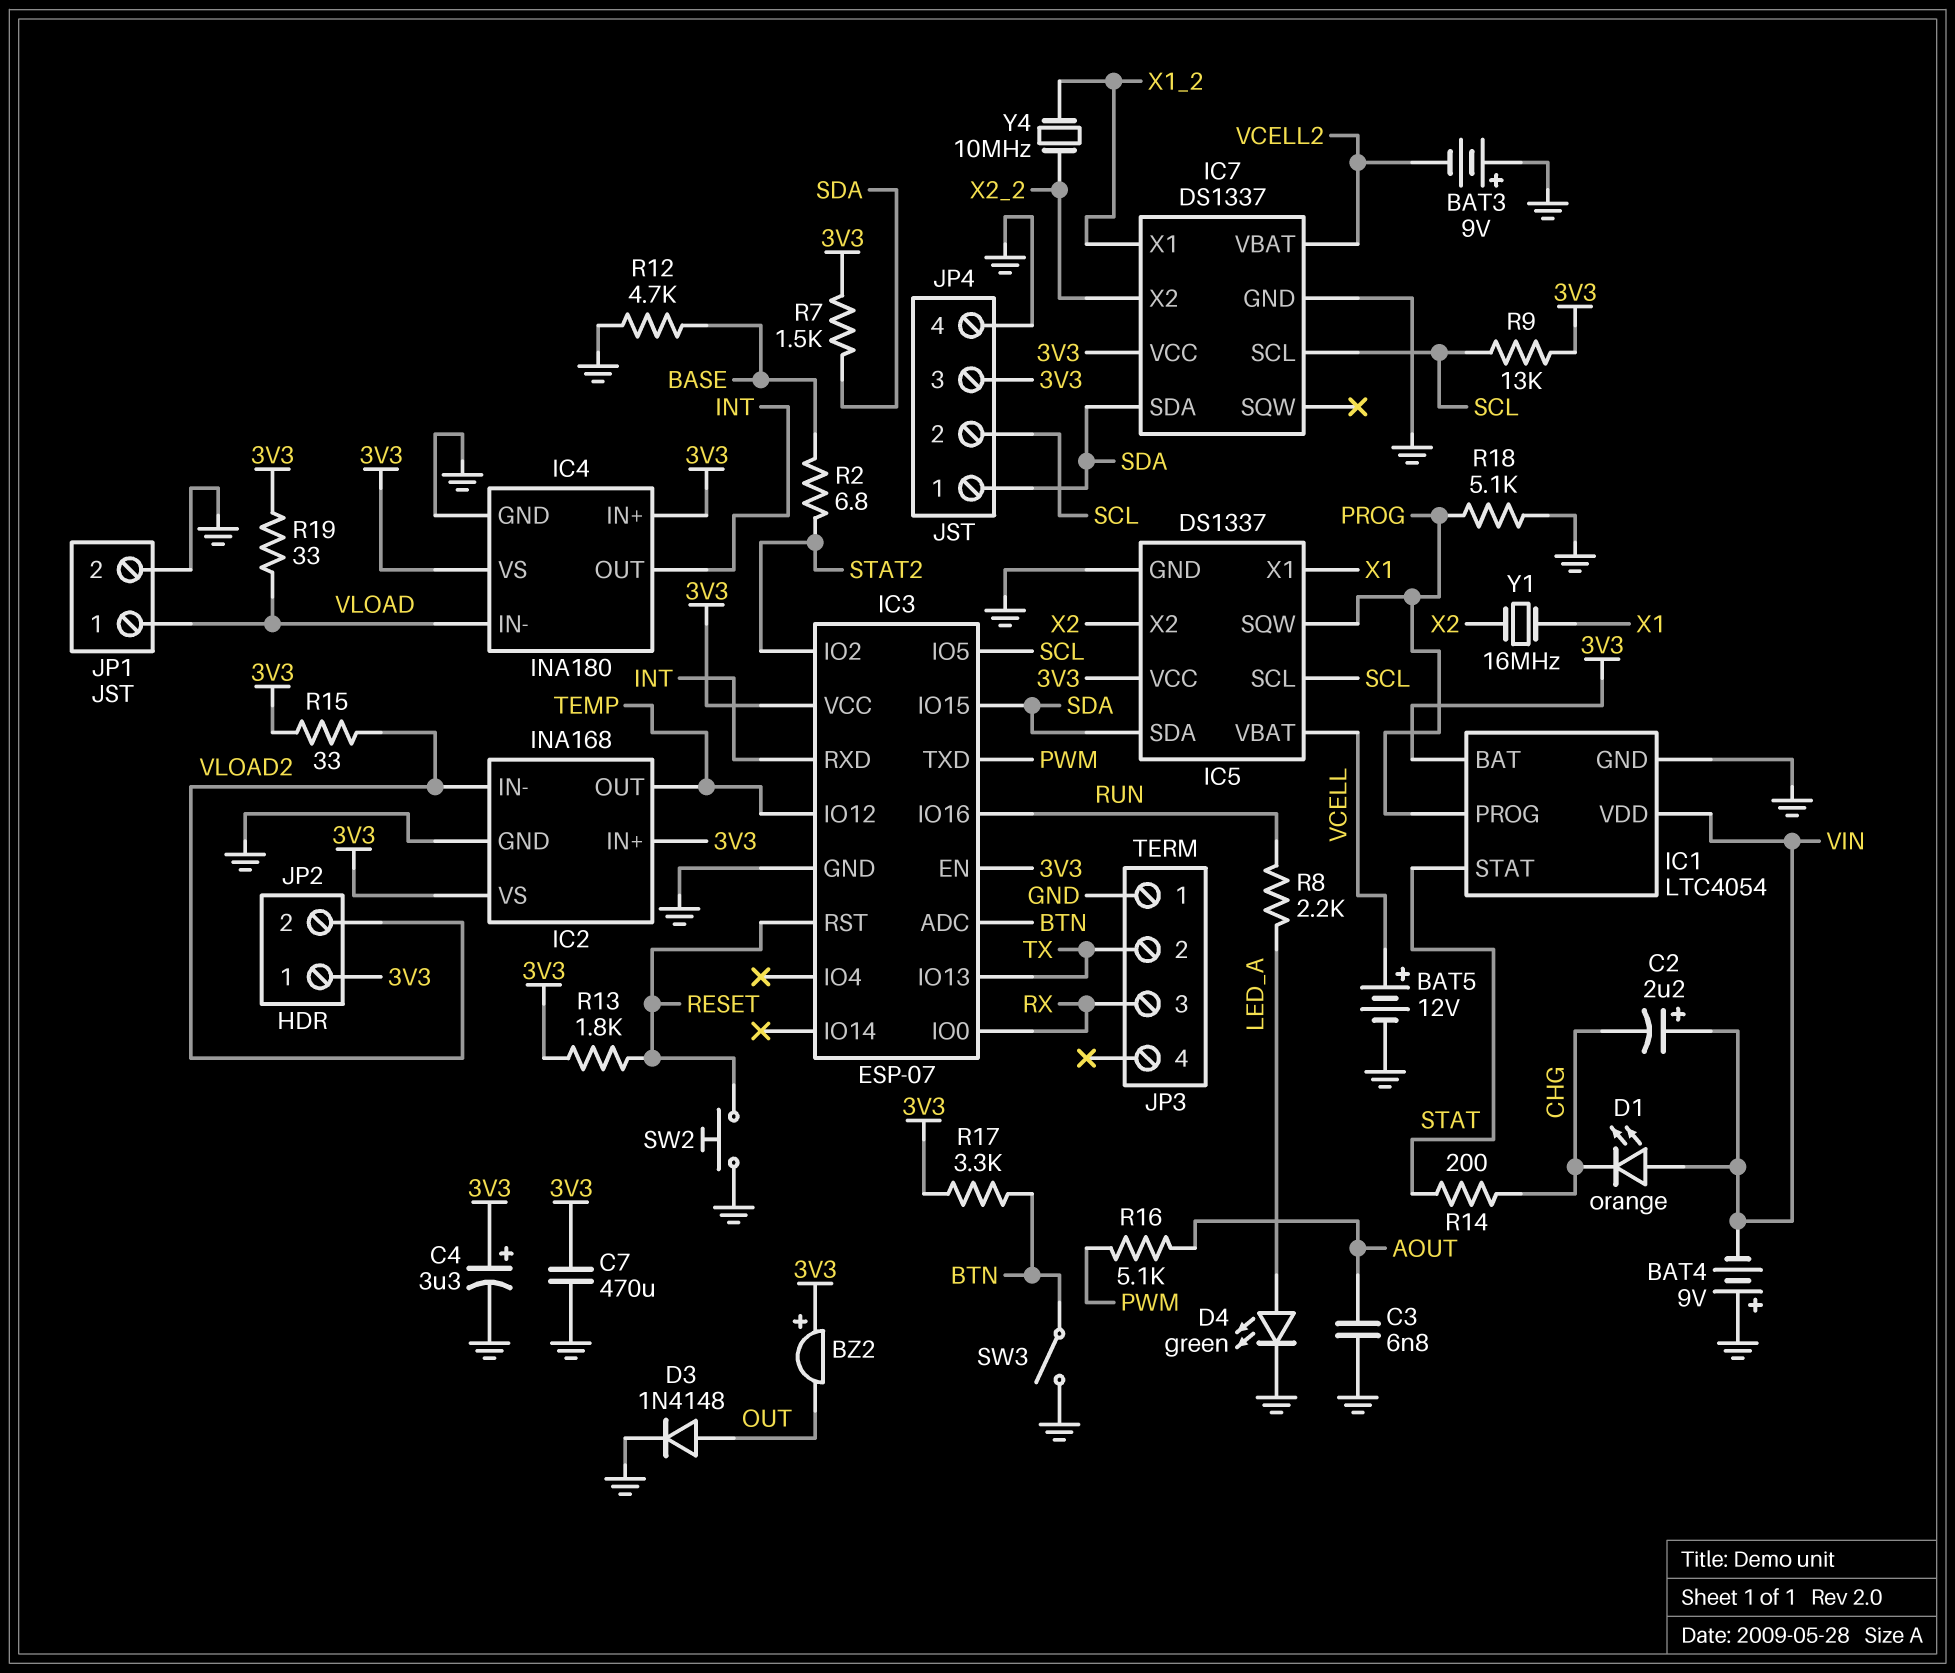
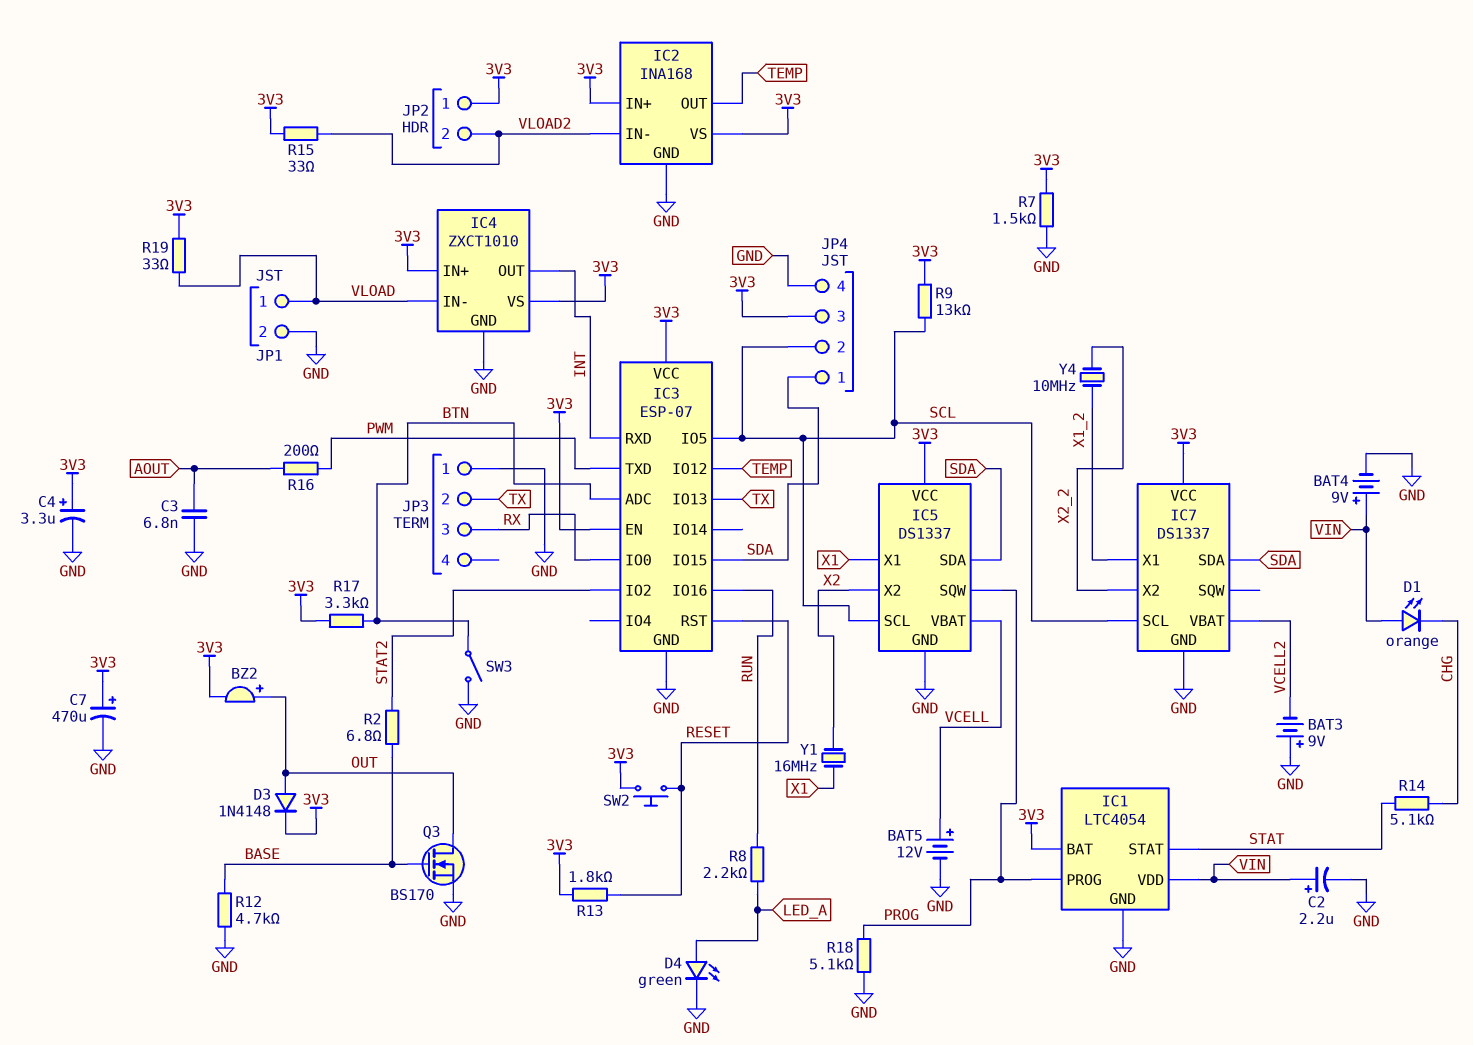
BAT4: 9V (plus GND, minus VIN) -> 9V (plus VIN, minus GND)
BZ2: buzzer (plus 3V3, minus OUT) -> buzzer (plus OUT, minus 3V3)
C2: 2.2uF (plus VIN, minus CHG) -> 2.2uF (plus VIN, minus GND)
C7: 470uF (3V3, GND) -> 470uF (plus 3V3, minus GND)
D3: diode 1N4148 (A OUT, K GND) -> diode 1N4148 (A OUT, K 3V3)
IC4: INA180 -> ZXCT1010
Q3: none -> NMOS BS170 (G BASE, D OUT, S GND)
R7: 1.5k (3V3, SDA) -> 1.5k (3V3, GND)
R14: 200 (CHG, STAT) -> 5.1k (CHG, STAT)
R16: 5.1k (AOUT, PWM) -> 200 (AOUT, PWM)
SW2: button (GND, RESET) -> button (3V3, RESET)

